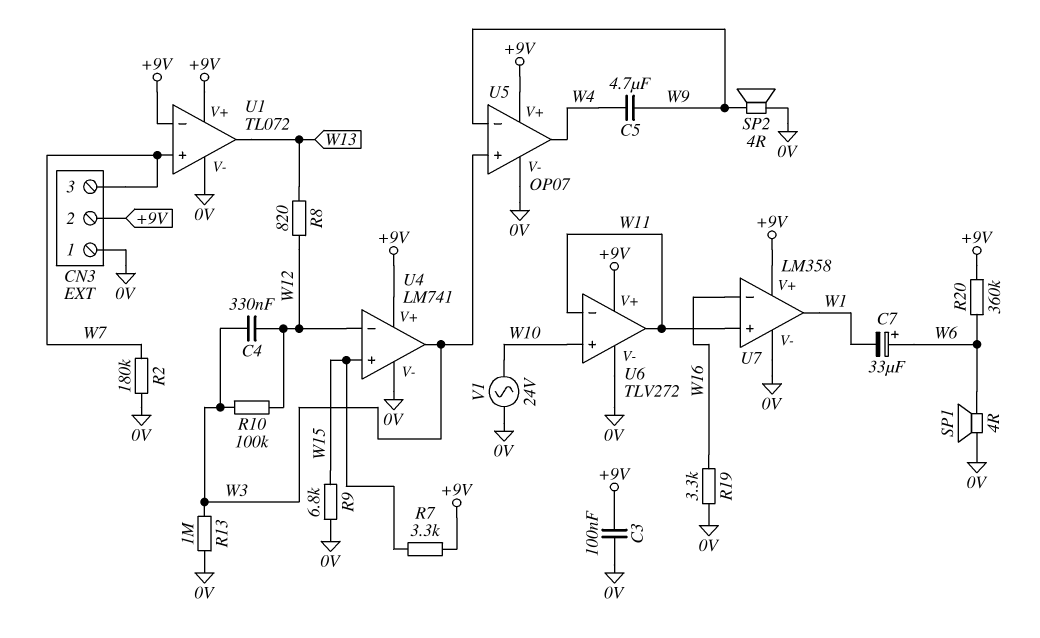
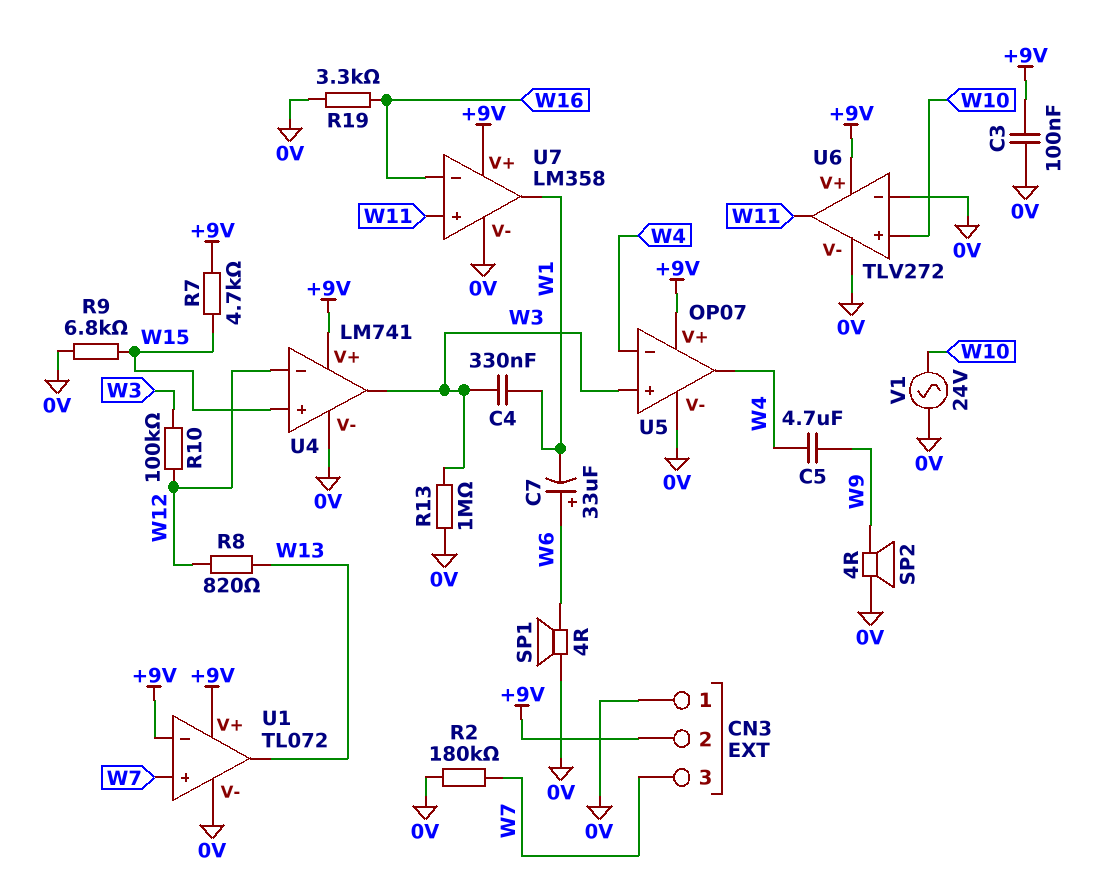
C4: 330nF (W3, W12) -> 330nF (W1, W3)
R7: 3.3k (+9V, W15) -> 4.7k (+9V, W15)
R20: 360k (+9V, W6) -> none
U5 pin in-: W9 -> W4
U6 pin in-: W11 -> 0V

